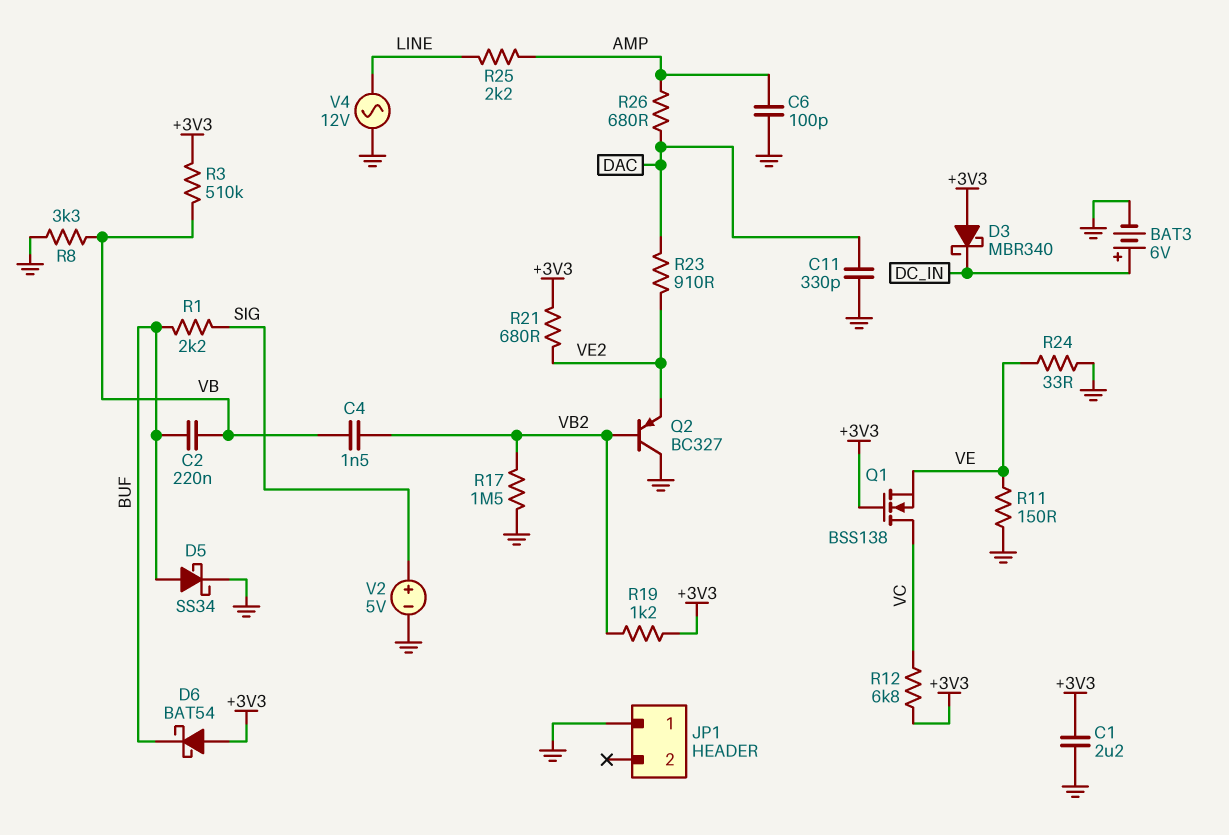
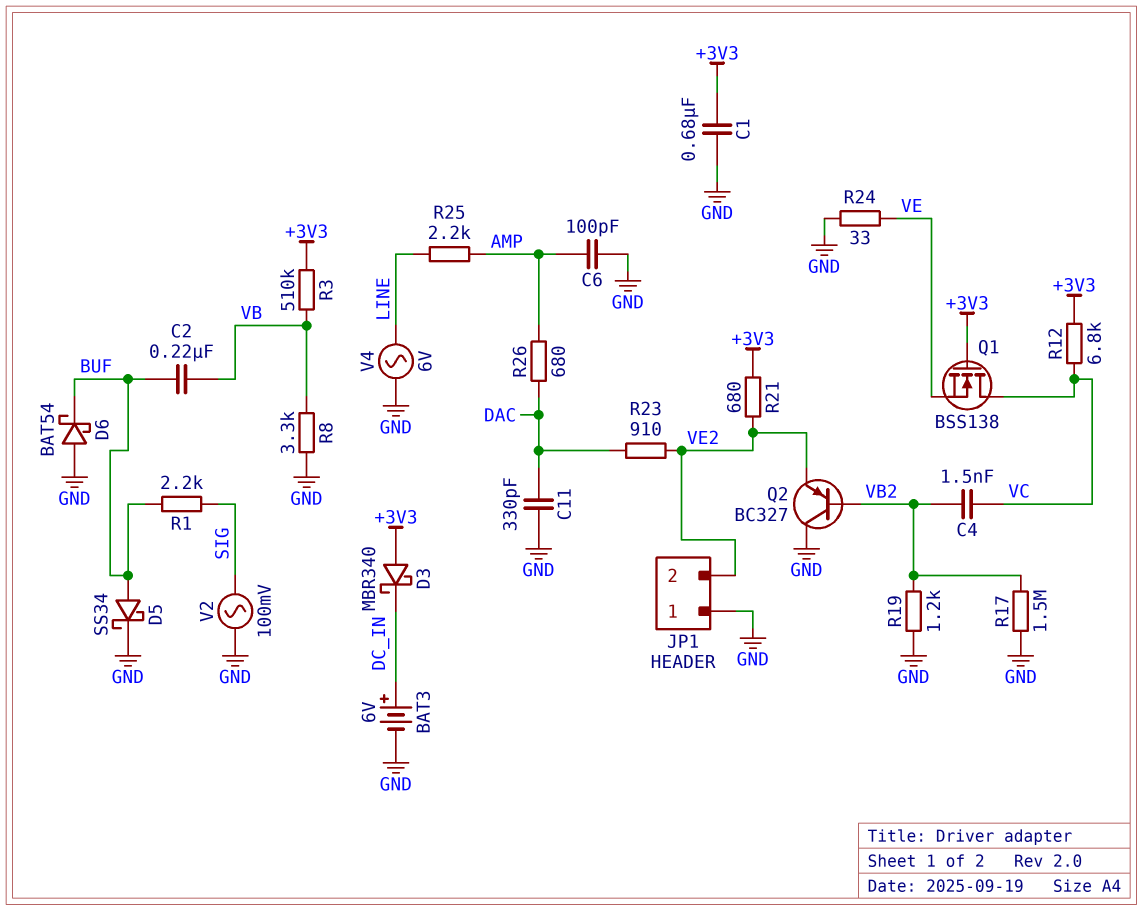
C1: 2.2uF (+3V3, GND) -> 680nF (+3V3, GND)
C4: 1.5nF (VB, VB2) -> 1.5nF (VB2, VC)
D6: schottky BAT54 (A +3V3, K BUF) -> schottky BAT54 (A GND, K BUF)
JP1 pin 2: none -> VE2
R11: 150 (GND, VE) -> none
R19: 1.2k (+3V3, VB2) -> 1.2k (GND, VB2)
V2: 5V (plus SIG, minus GND) -> AC 100mV (GND, SIG)
V4: AC 12V (GND, LINE) -> AC 6V (GND, LINE)

